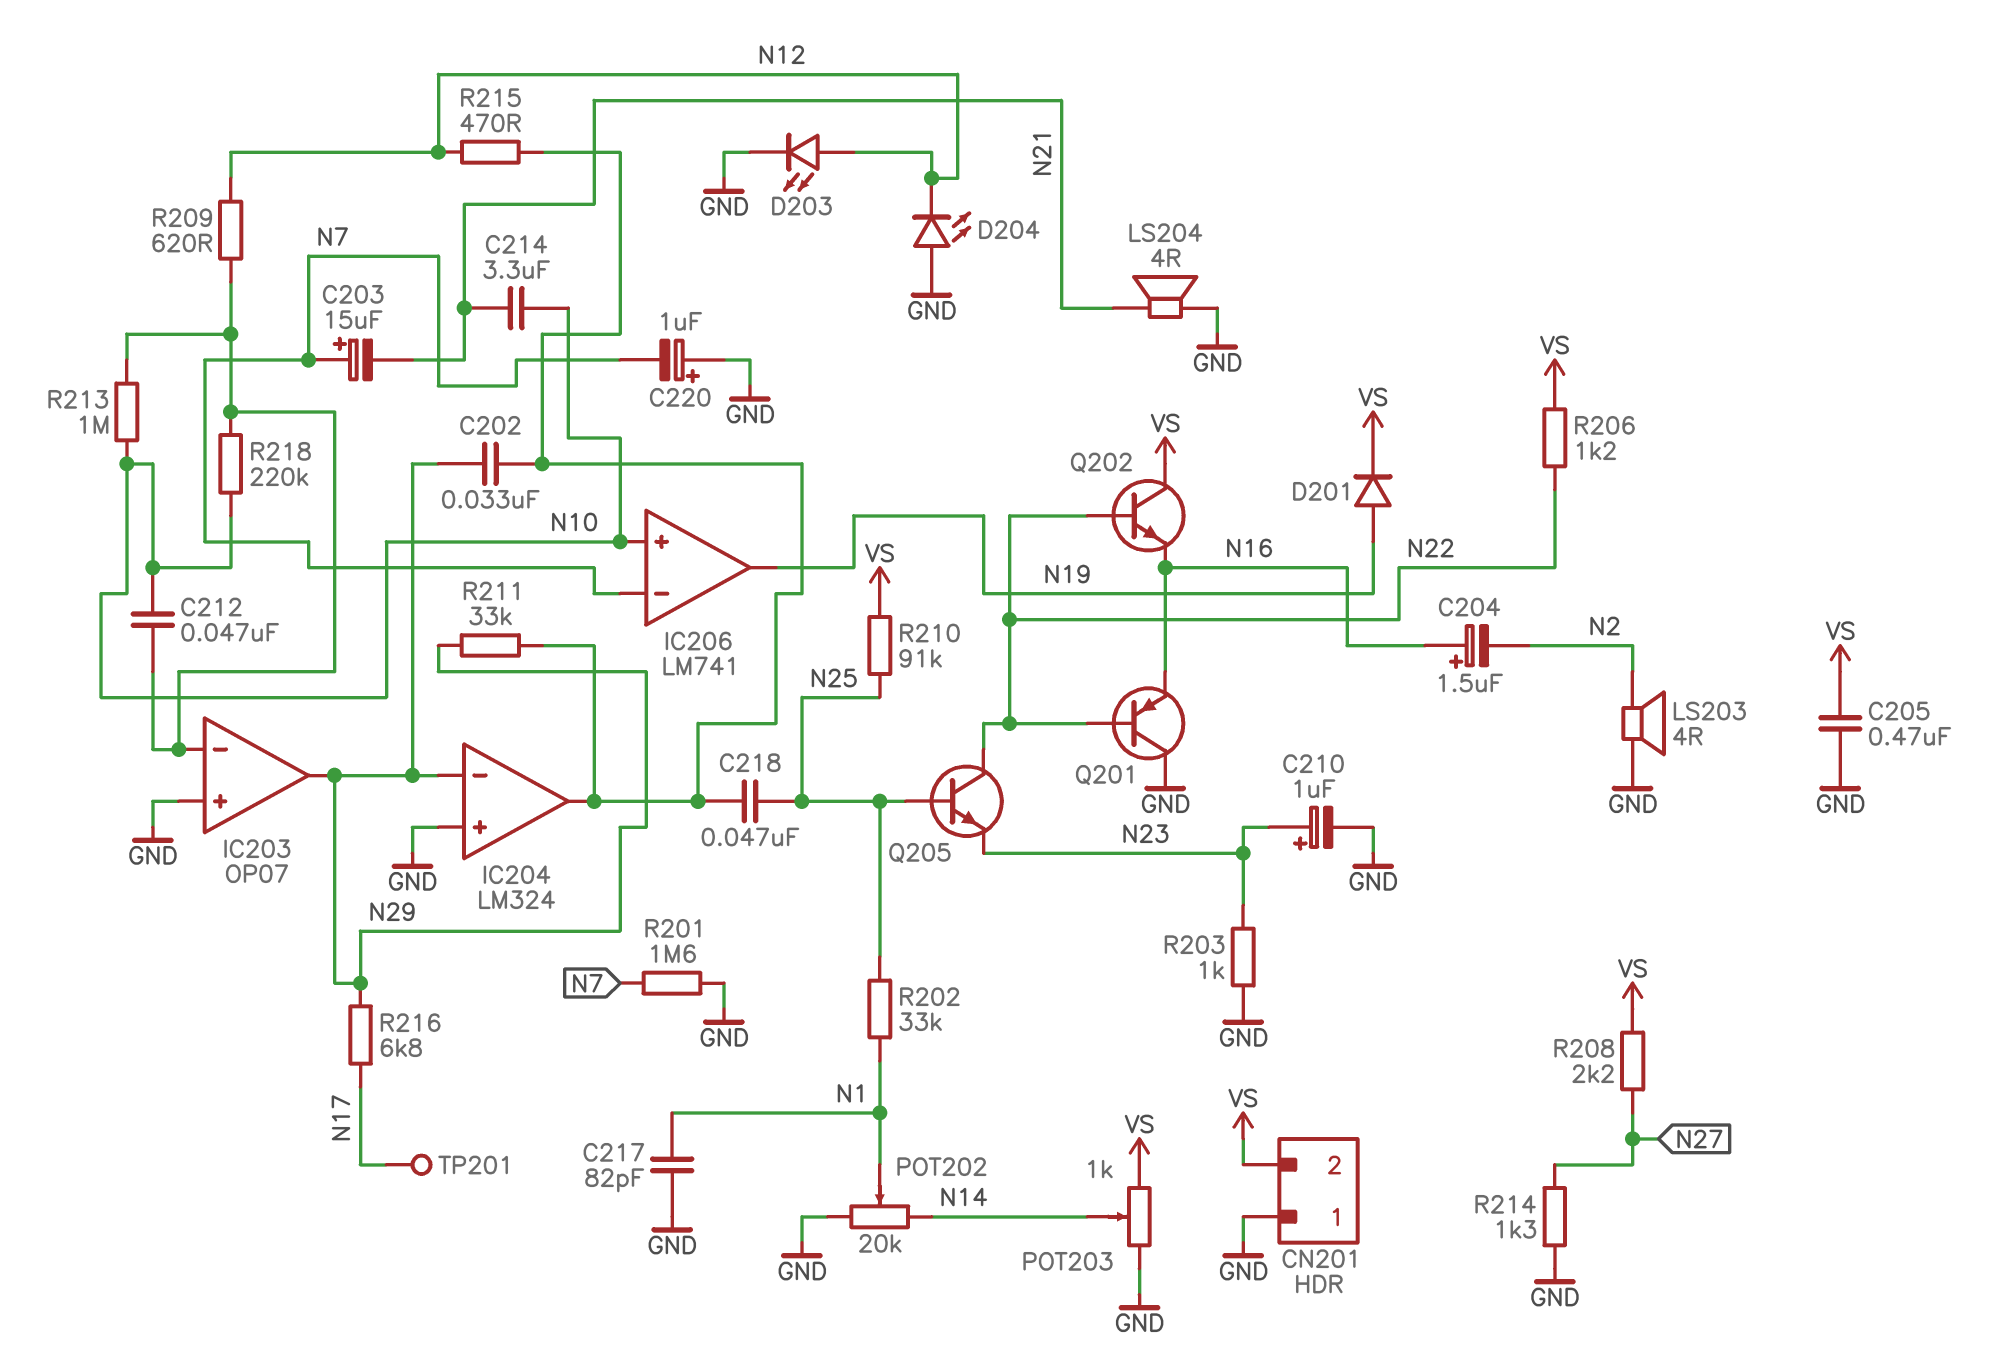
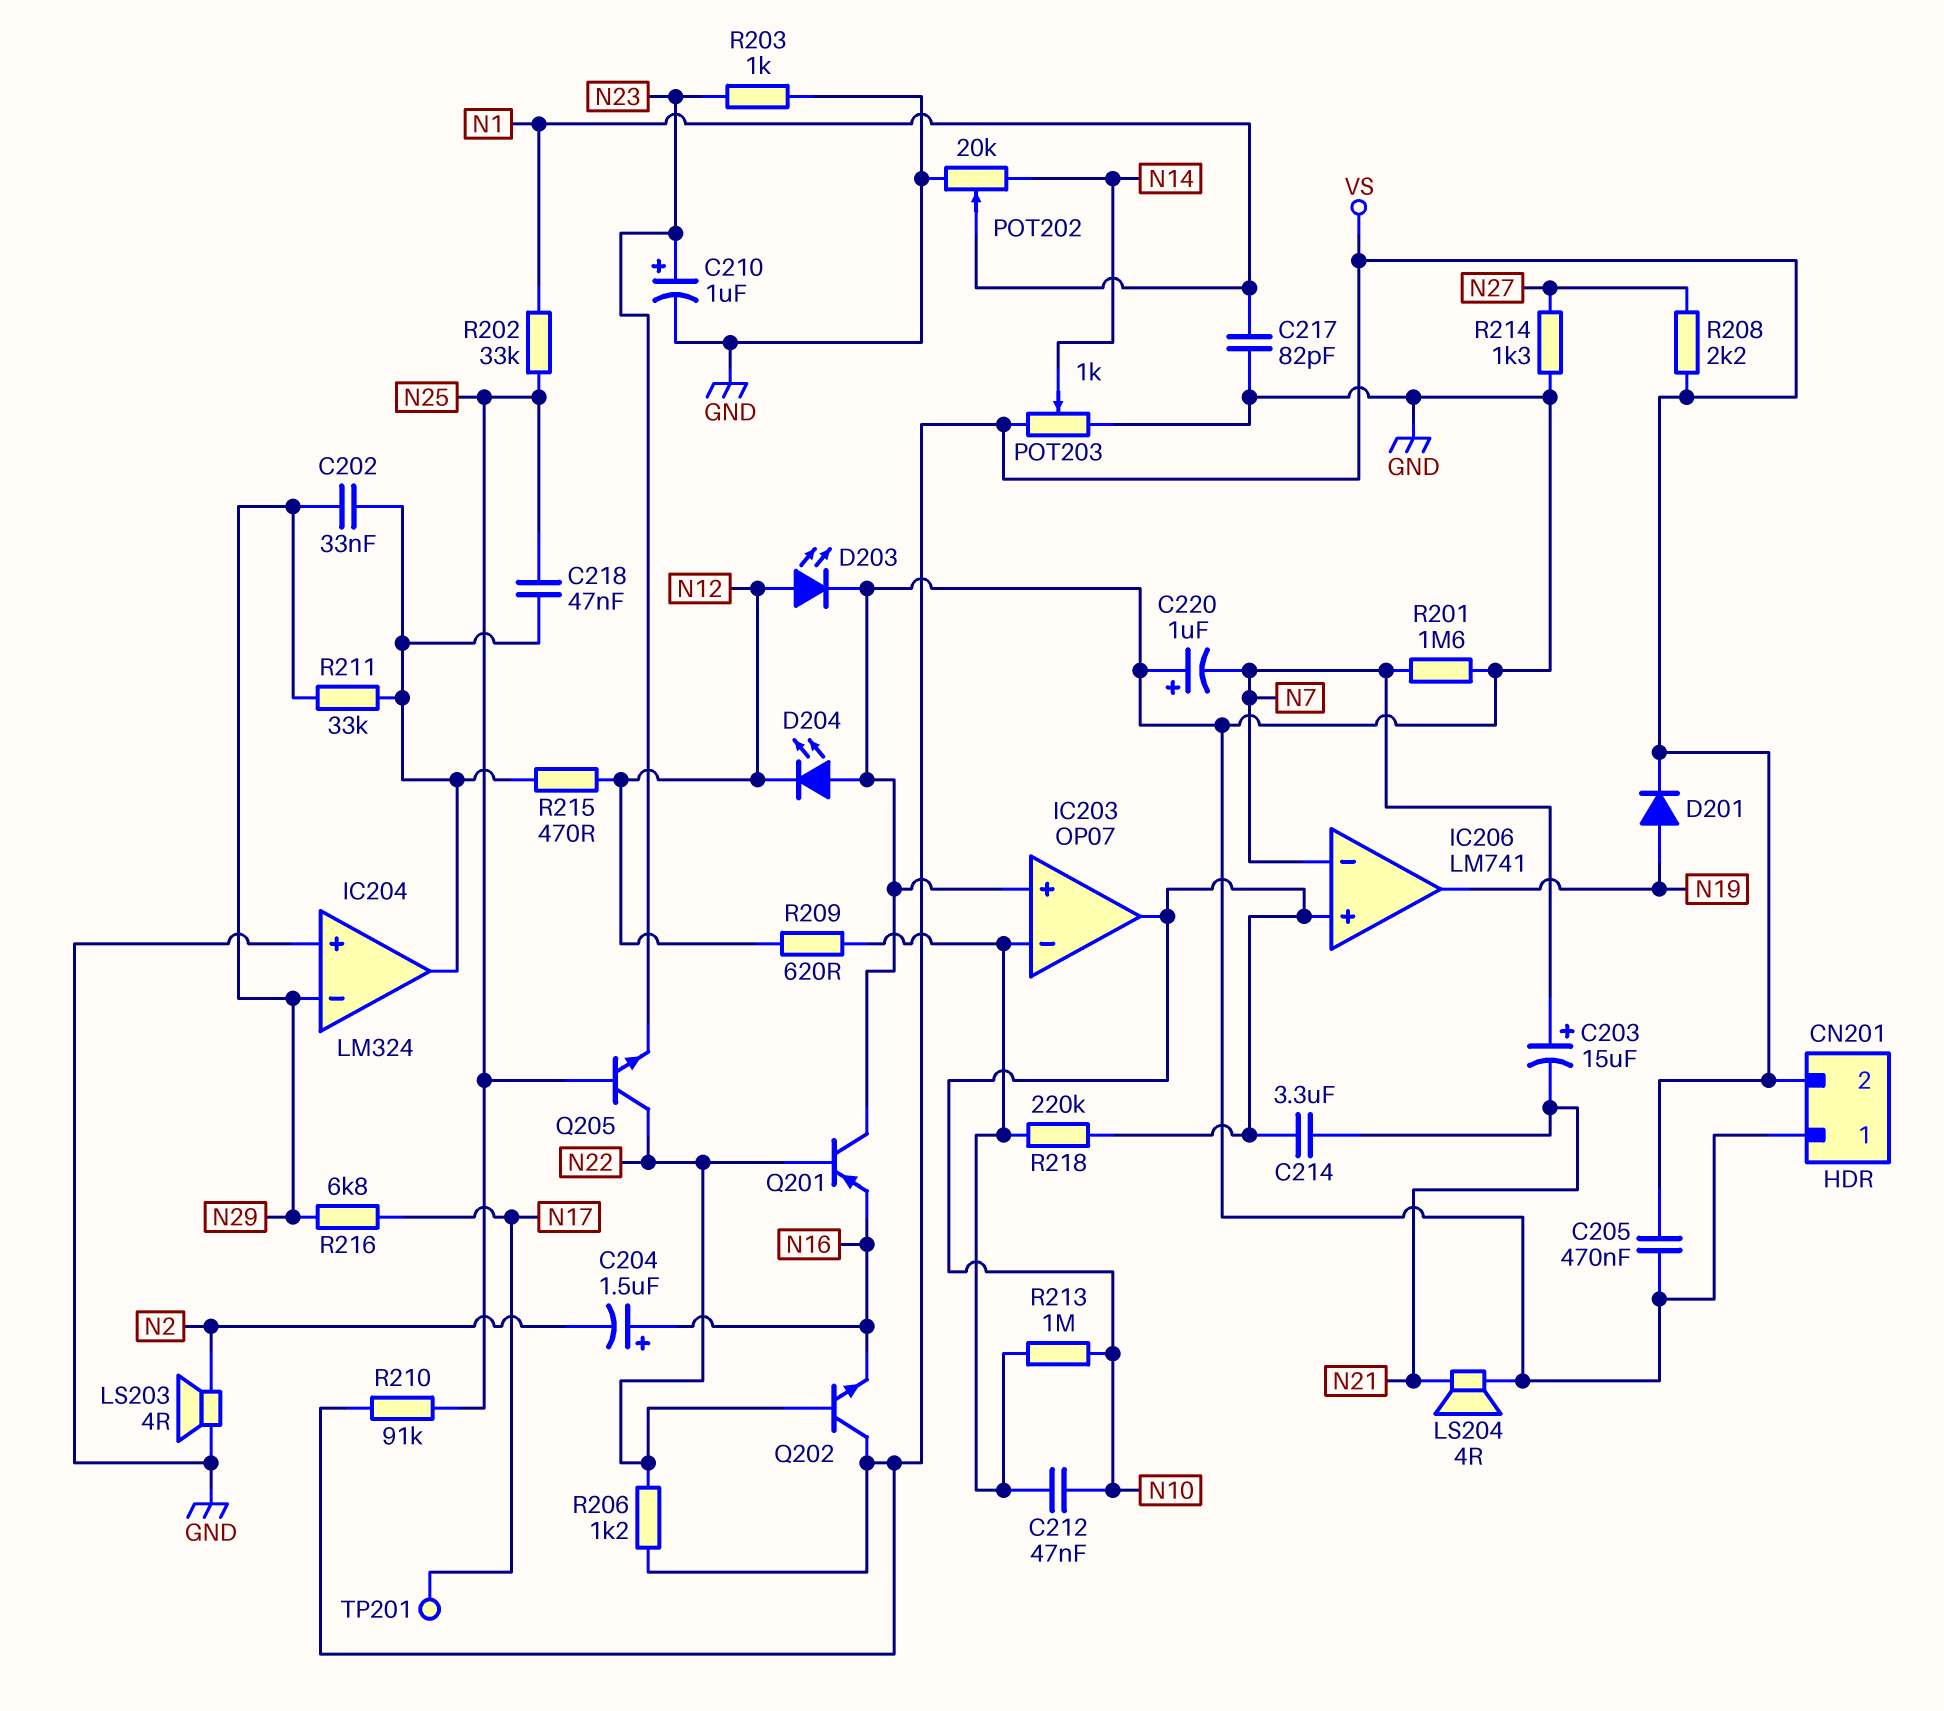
IC203 pin out: N29 -> N10

